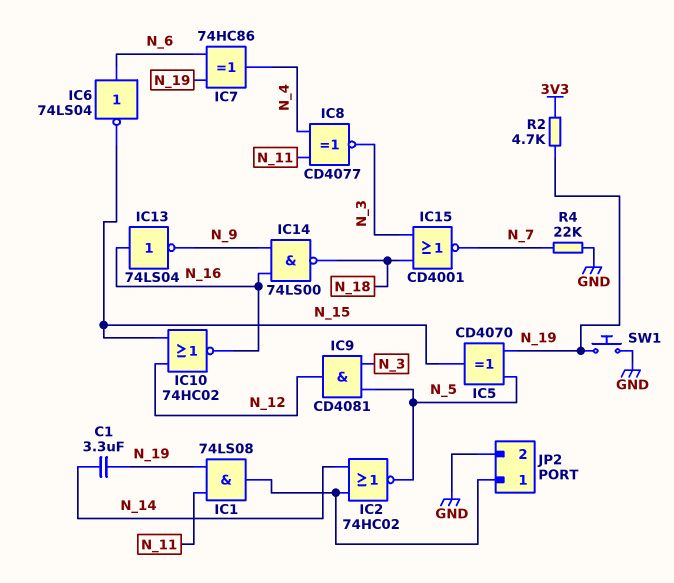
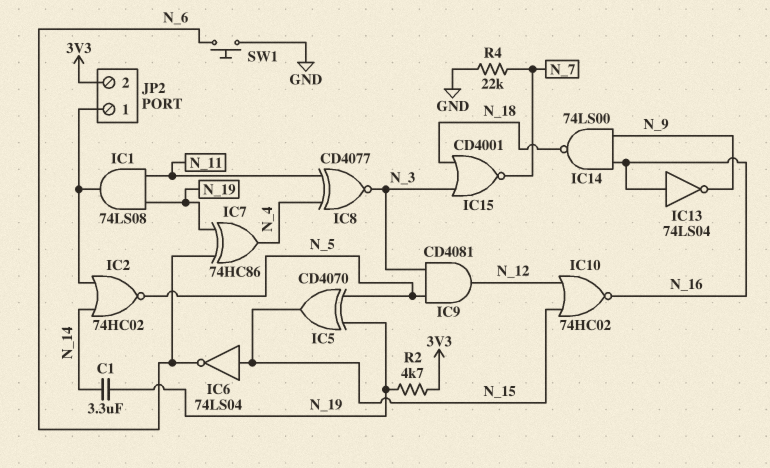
IC6: NOT 74LS04 (in N_6, out N_15) -> NOT 74LS04 (in N_15, out N_6)
JP2 pin 2: GND -> 3V3
SW1: button (GND, N_19) -> button (GND, N_6)

